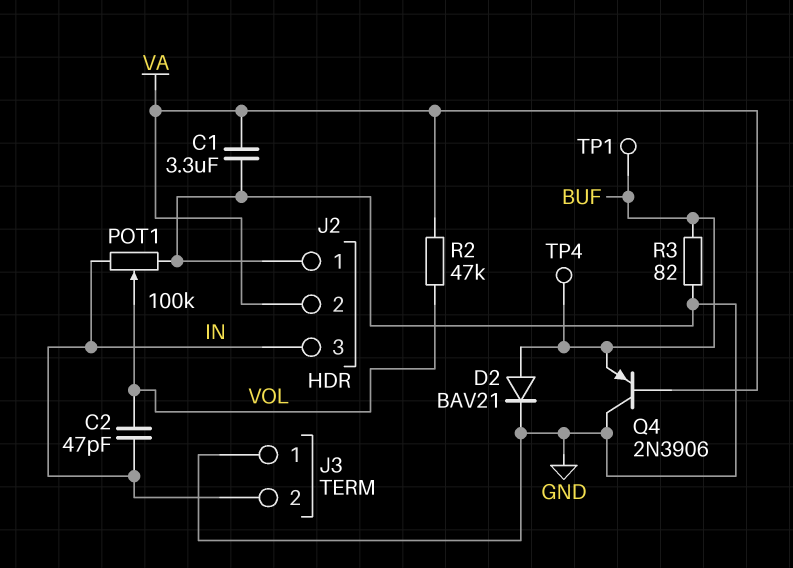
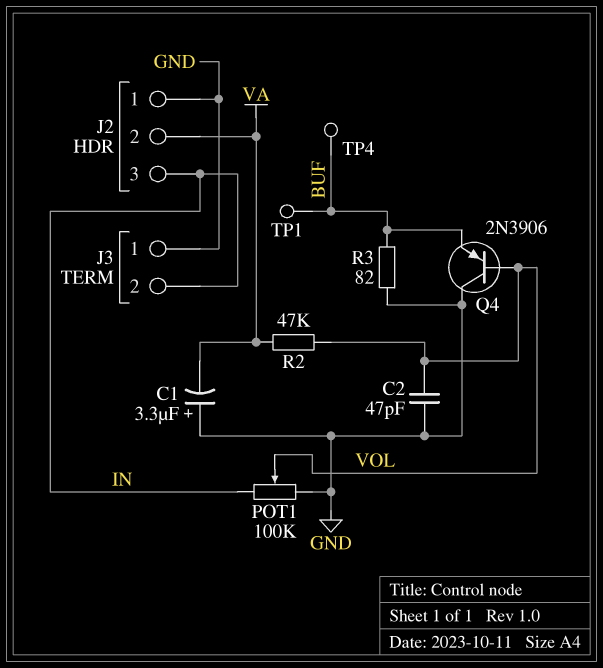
C1: 3.3uF (GND, VA) -> 3.3uF (plus GND, minus VA)
C2: 47pF (IN, VOL) -> 47pF (GND, VOL)
D2: diode BAV21 (A BUF, K GND) -> none
Q4: PNP 2N3906 (B VA, C GND, E BUF) -> PNP 2N3906 (B VOL, C GND, E BUF)

